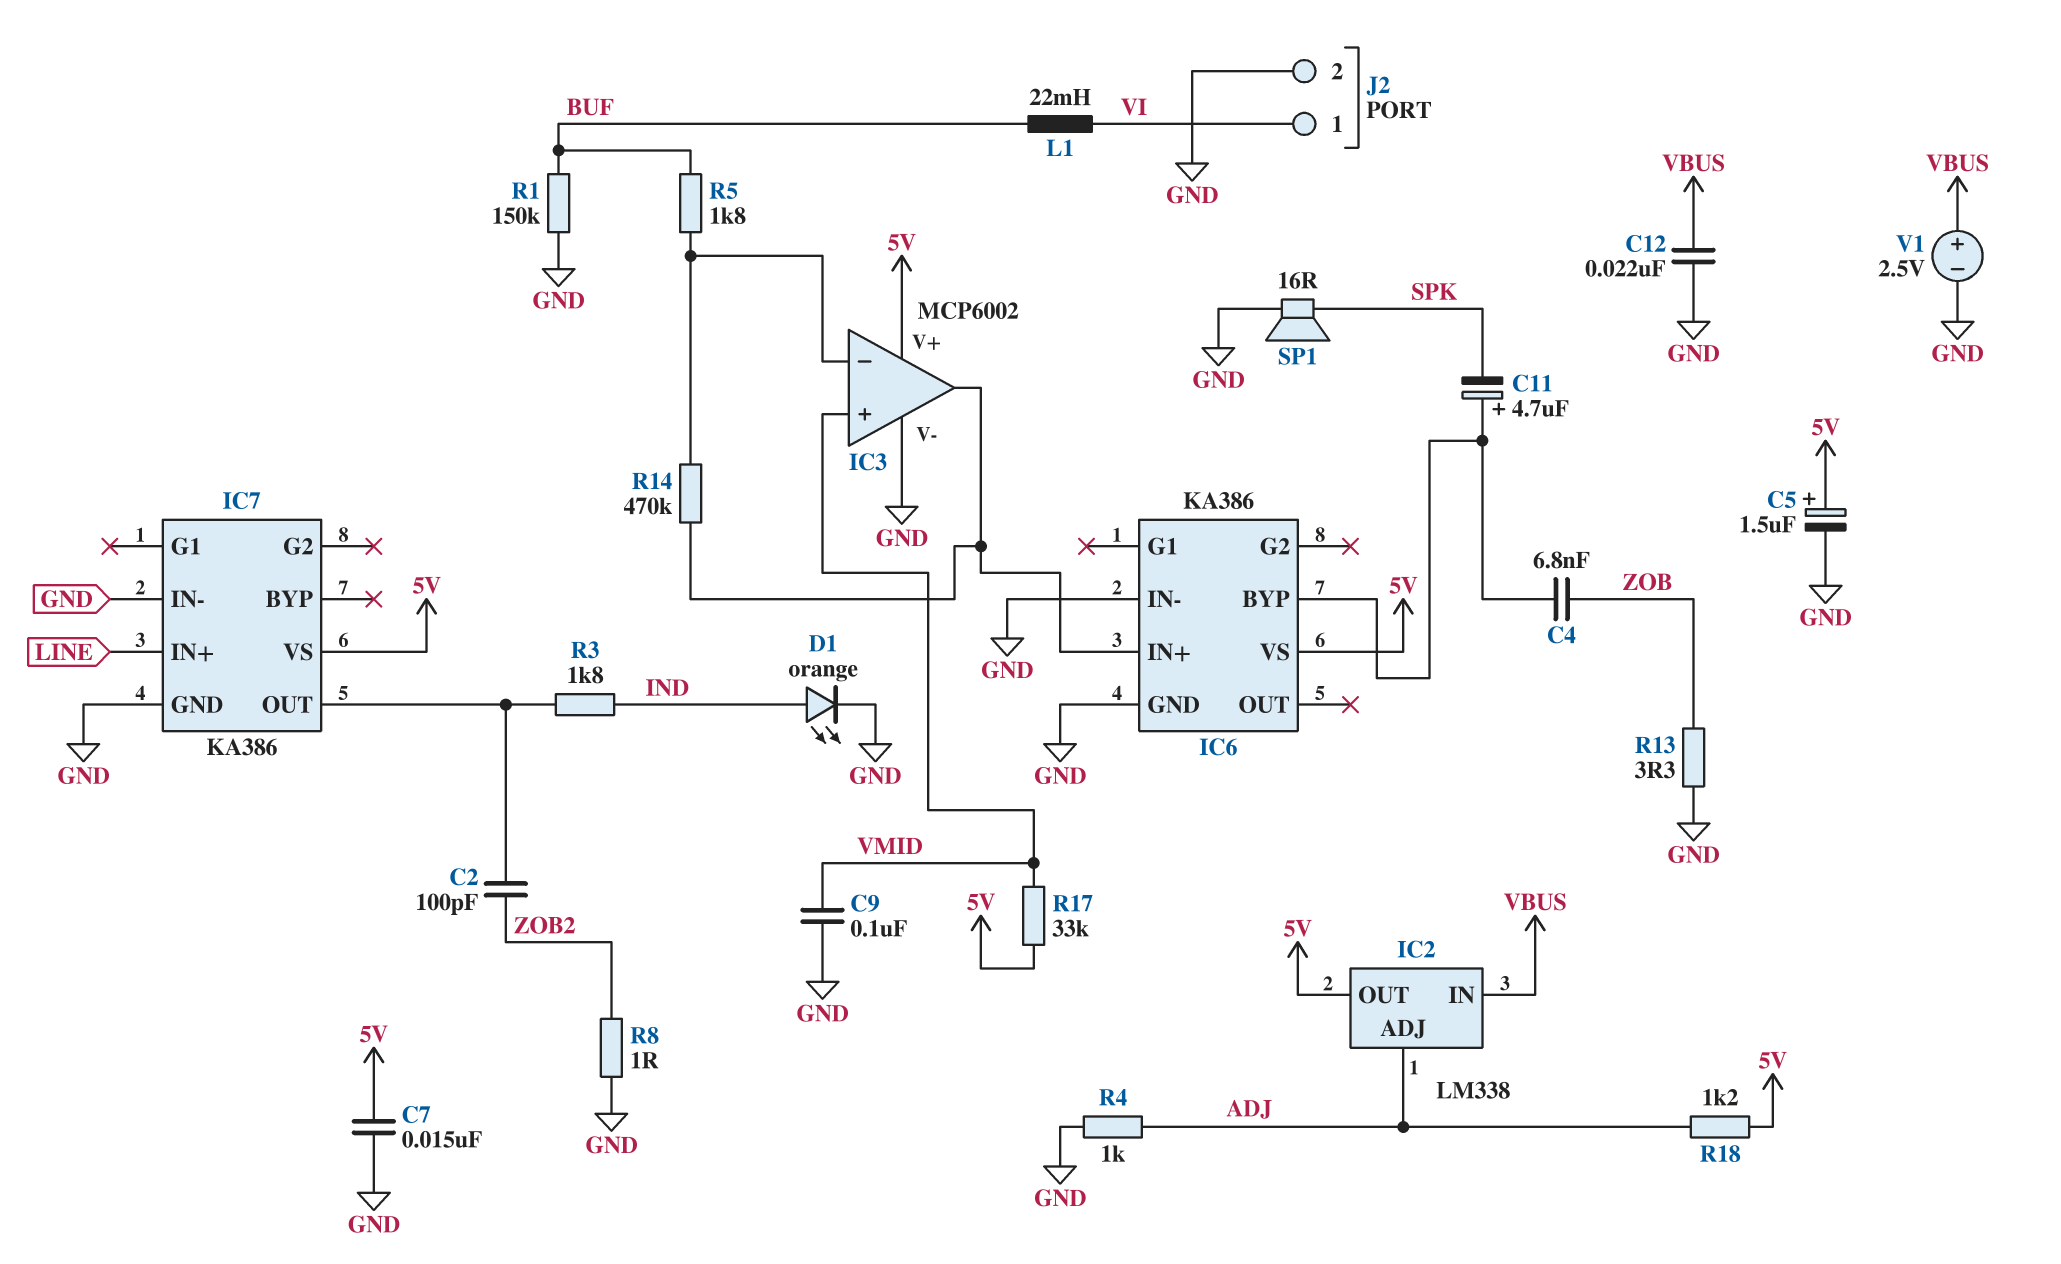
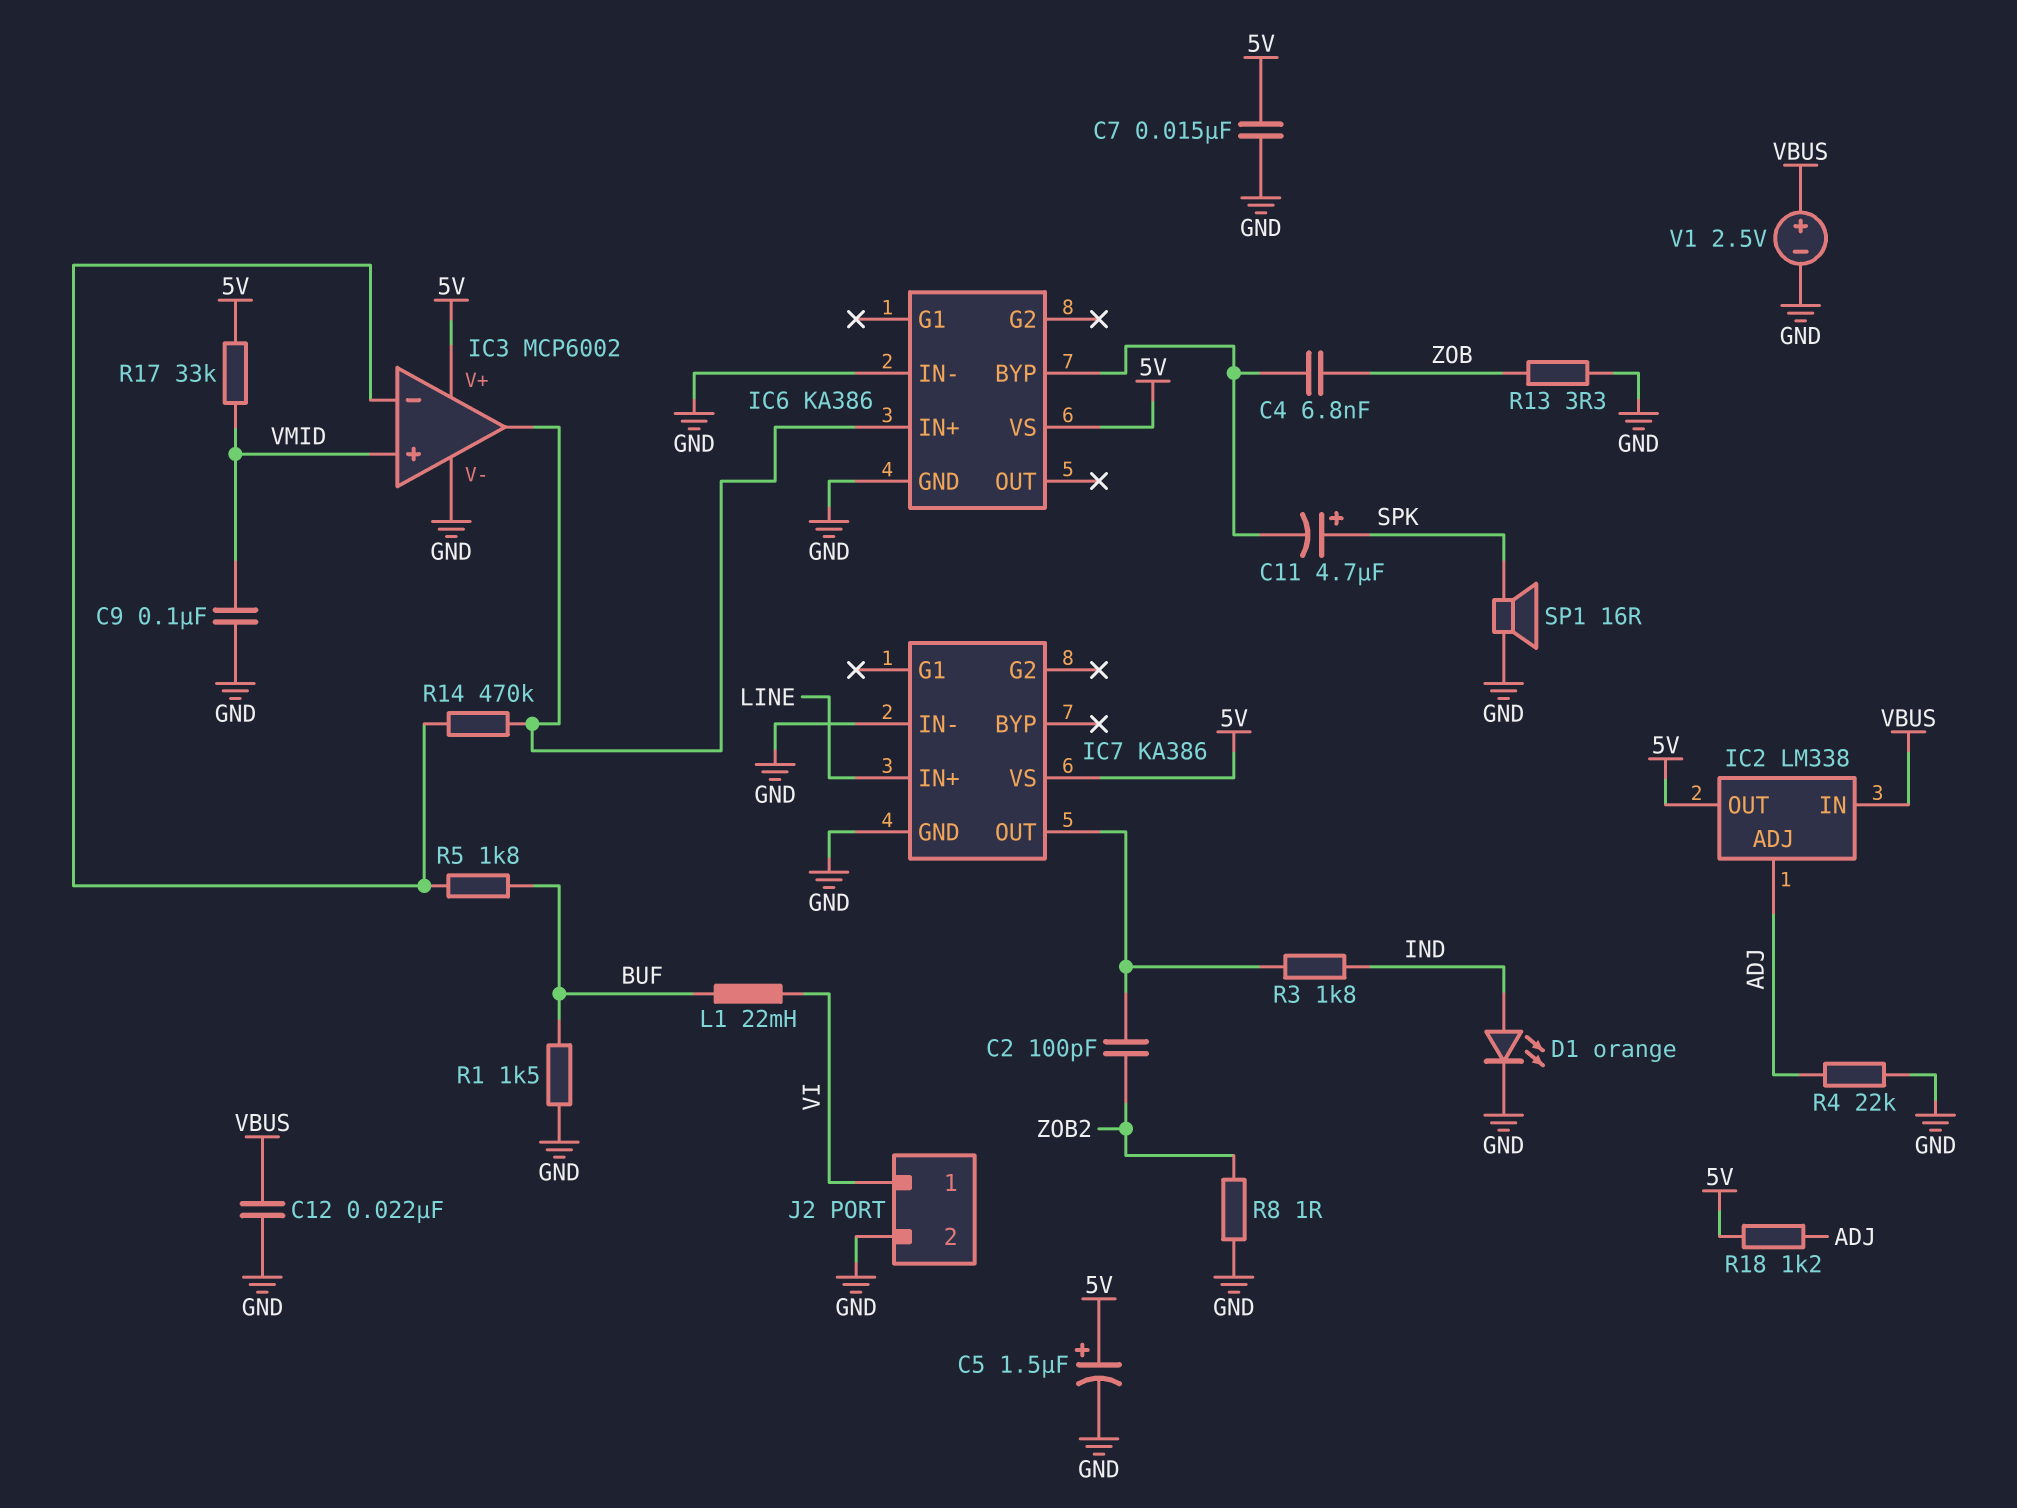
C11: 4.7uF (plus IC6/BYP, minus SPK) -> 4.7uF (plus SPK, minus IC6/BYP)
R1: 150k (BUF, GND) -> 1.5k (BUF, GND)
R4: 1k (ADJ, GND) -> 22k (ADJ, GND)

